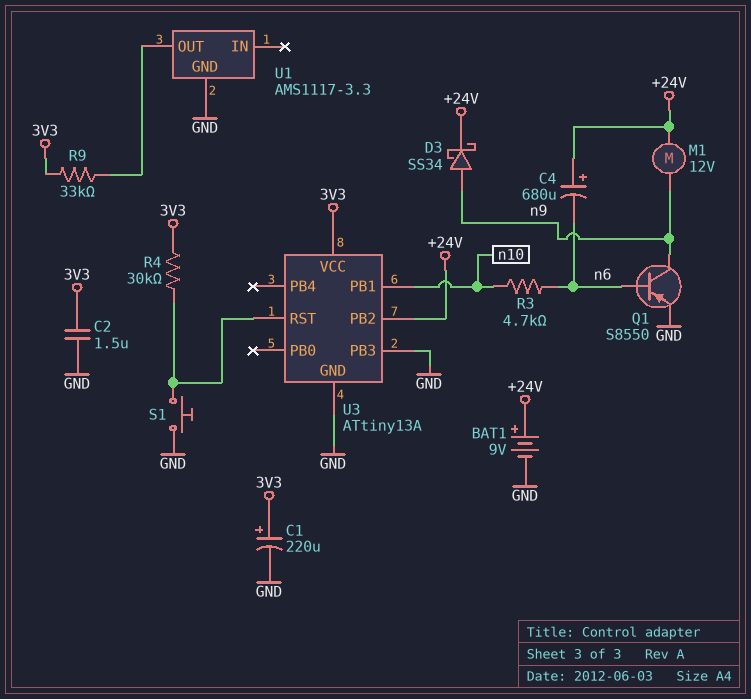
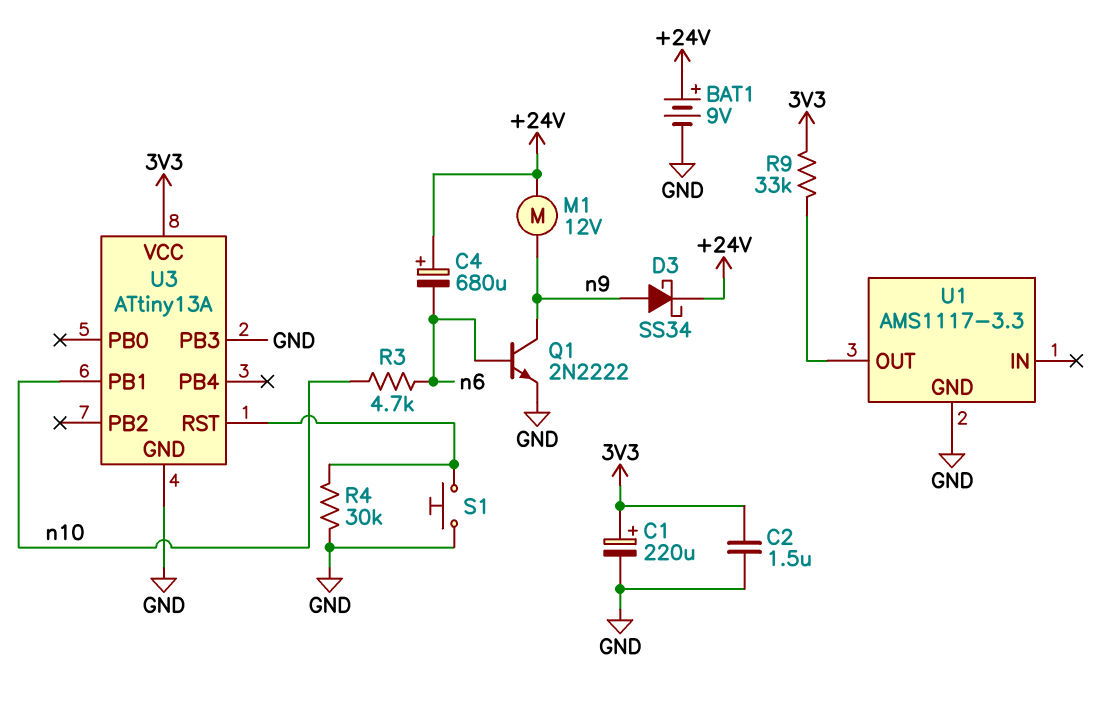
Q1: PNP S8550 (B n6, C n9, E GND) -> NPN 2N2222 (B n6, C n9, E GND)
R4: 30k (3V3, U3/RST) -> 30k (GND, U3/RST)
U3 pin PB2: +24V -> none

